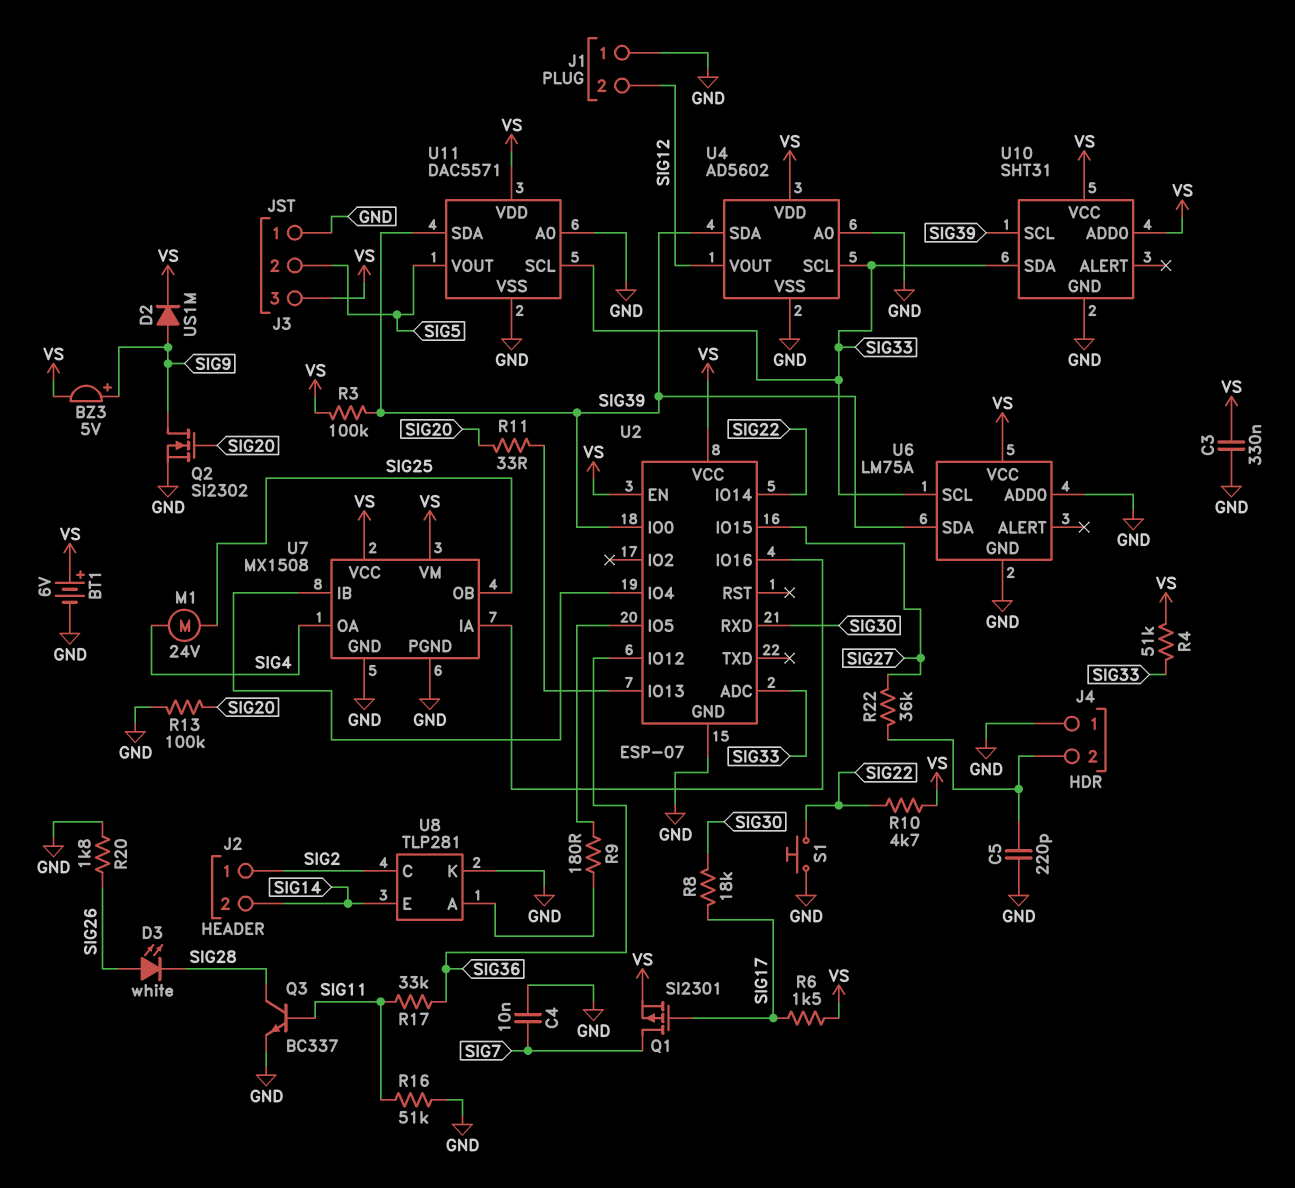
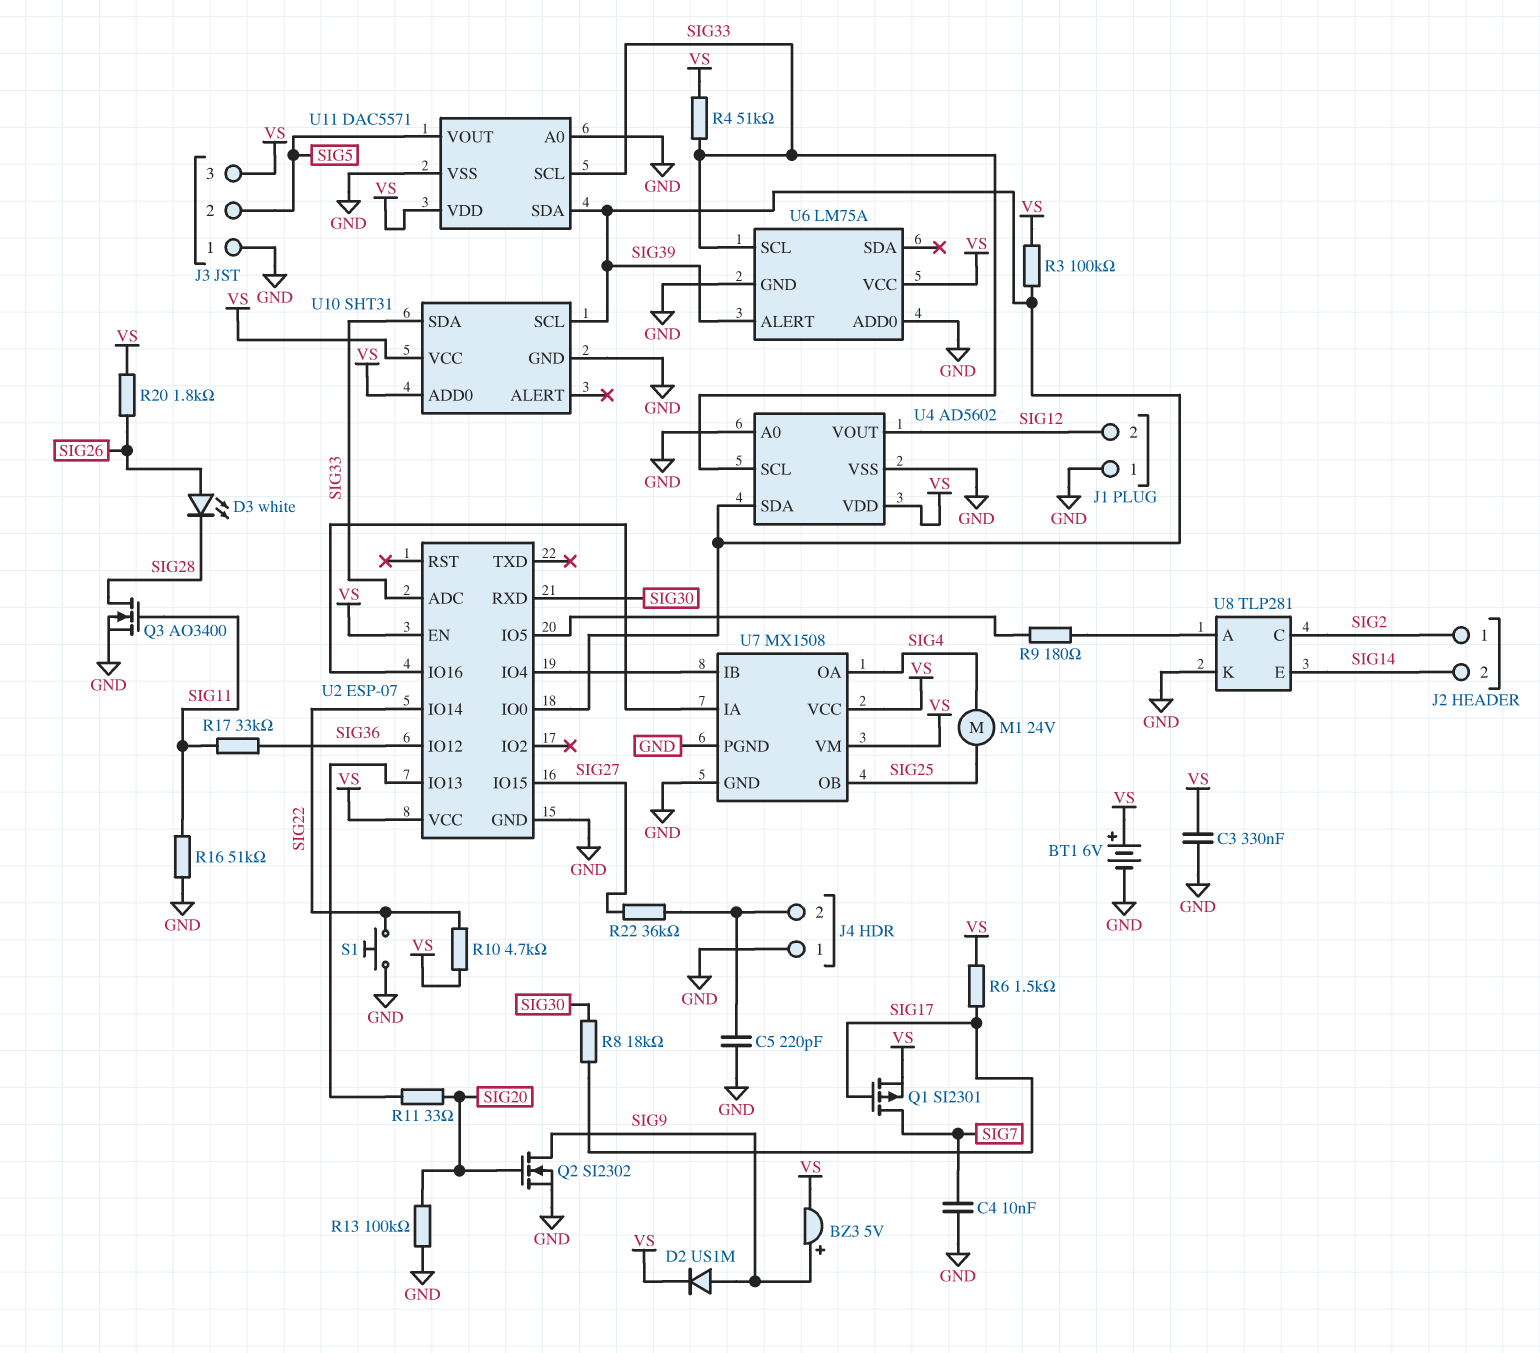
Q3: NPN BC337 (B SIG11, C SIG28, E GND) -> NMOS AO3400 (G SIG11, D SIG28, S GND)
R20: 1.8k (GND, SIG26) -> 1.8k (SIG26, VS)
U6 pin ALERT: none -> SIG39
U6 pin SDA: SIG39 -> none

